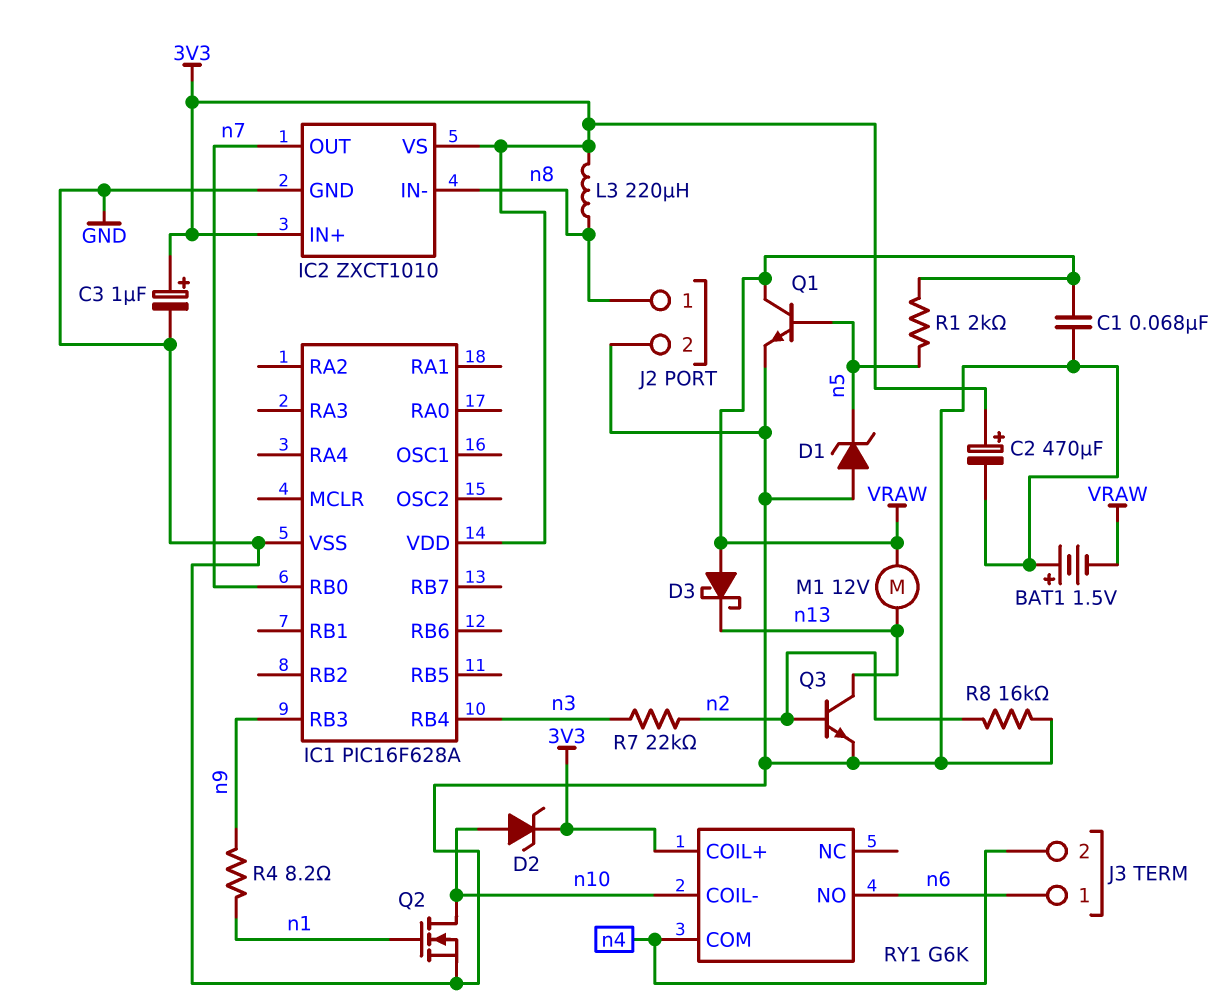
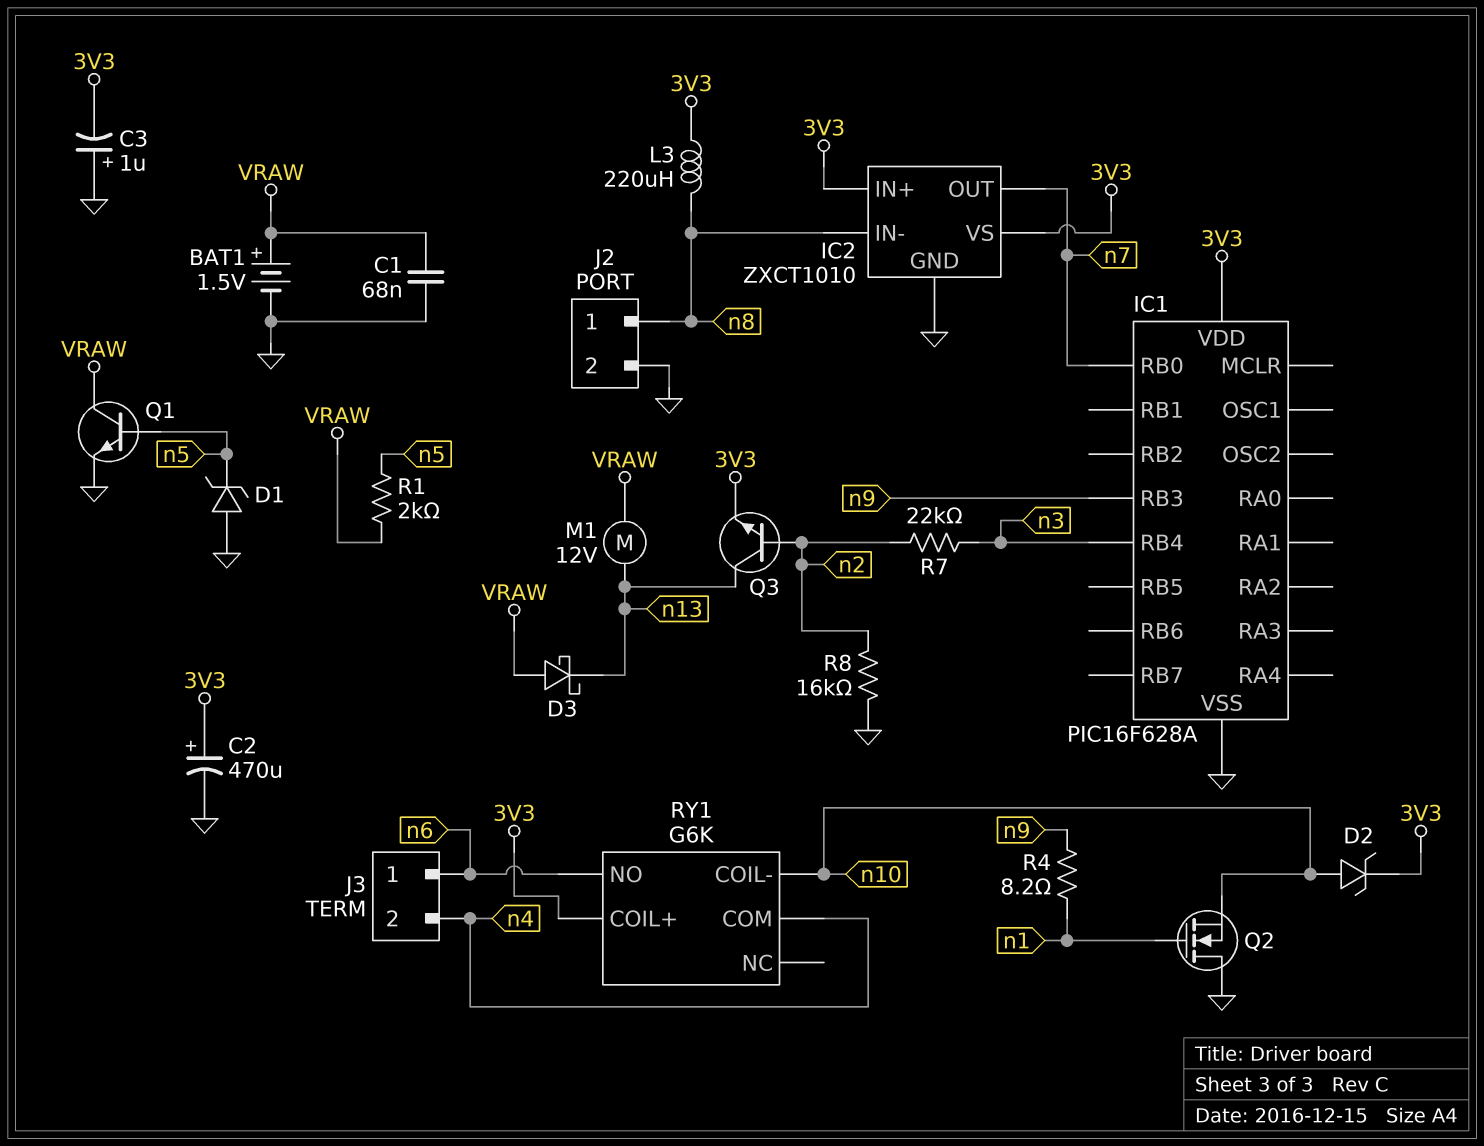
BAT1: 1.5V (plus GND, minus VRAW) -> 1.5V (plus VRAW, minus GND)
C3: 1uF (plus 3V3, minus GND) -> 1uF (plus GND, minus 3V3)
Q2: NMOS (G n1, D n10, S GND) -> NMOS (G n1, D GND, S n10)
Q3: NPN (B n2, C n13, E GND) -> NPN (B n2, C n13, E 3V3)

